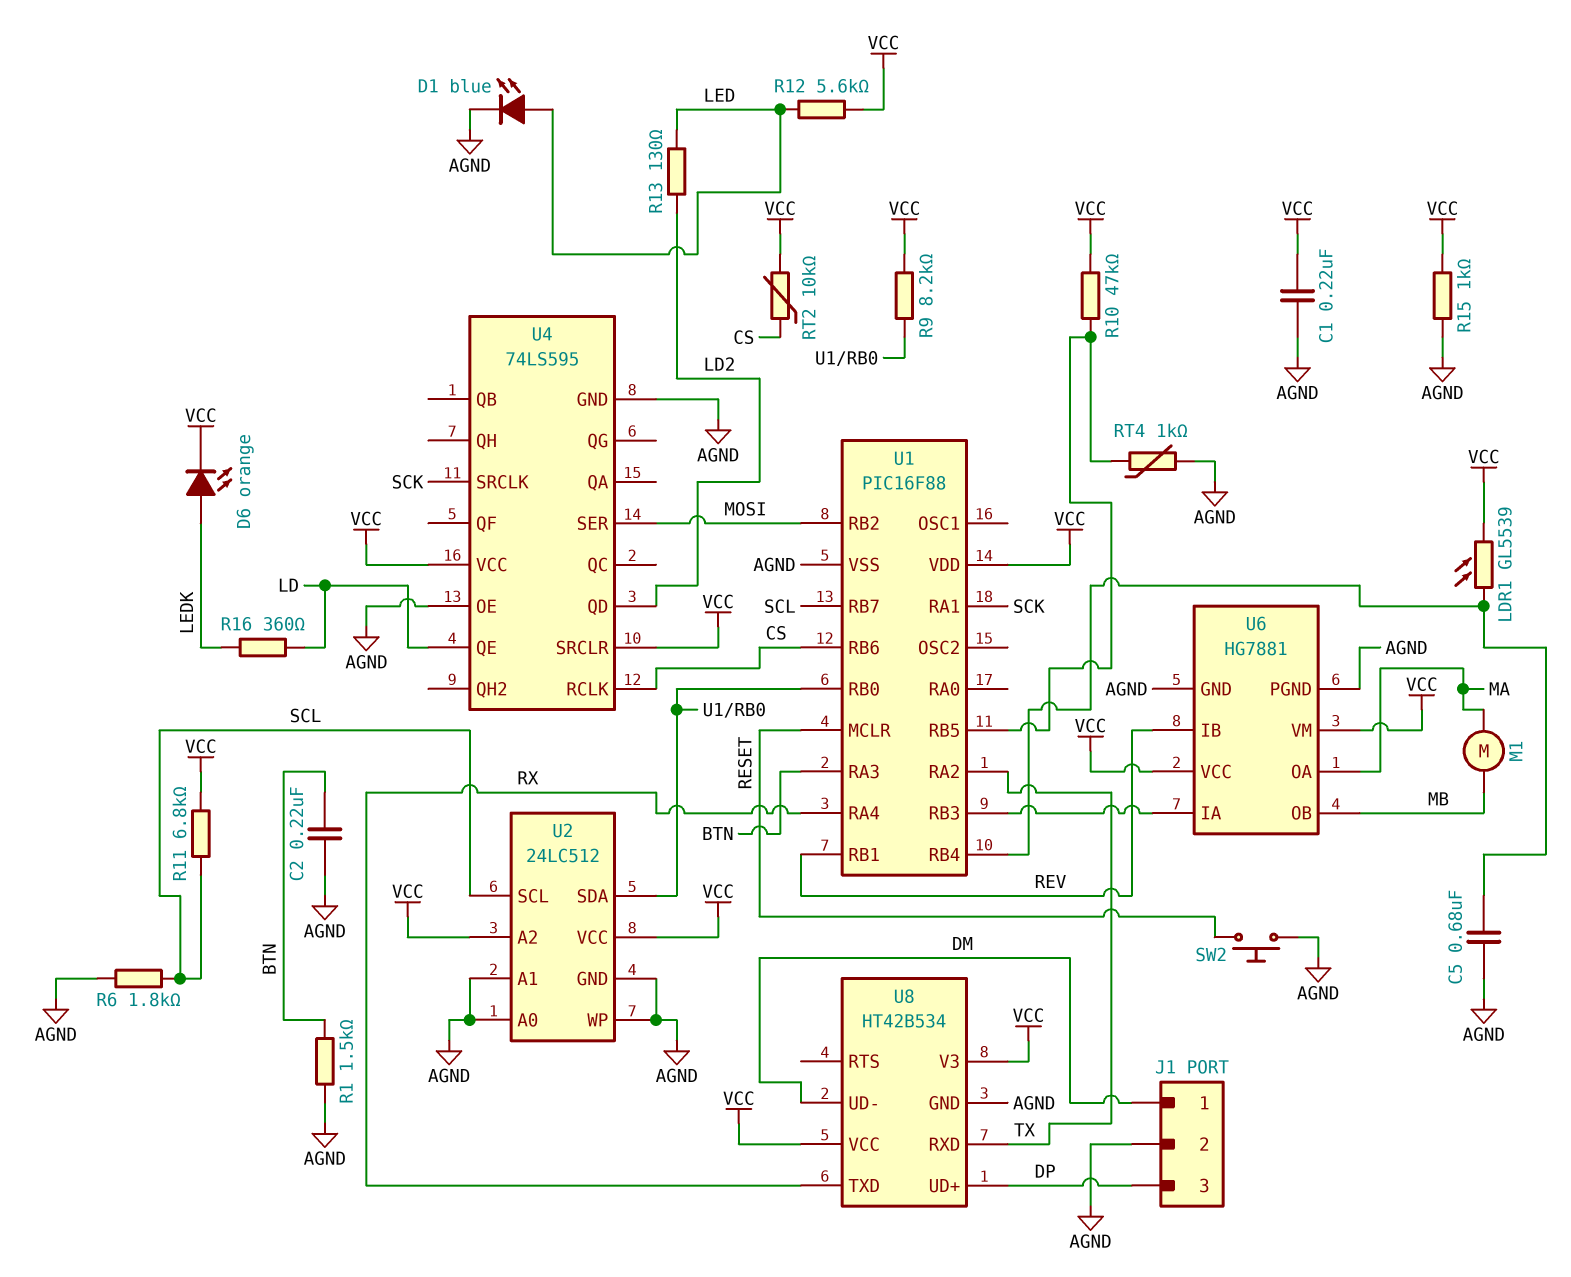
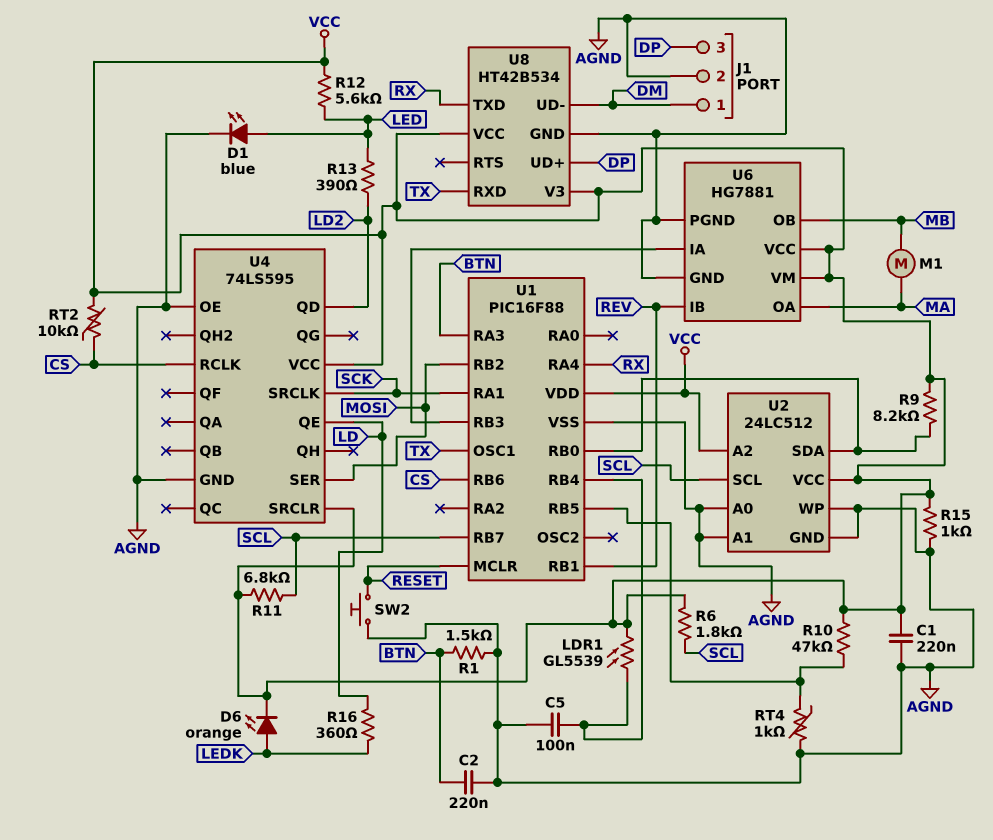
C5: 680nF (AGND, U1/RB4) -> 100nF (AGND, U1/RB4)
R6: 1.8k (AGND, SCL) -> 1.8k (SCL, VCC)
R13: 130 (LD2, LED) -> 390 (LD2, LED)
U1 pin OSC1: none -> TX
U1 pin RA2: TX -> none

